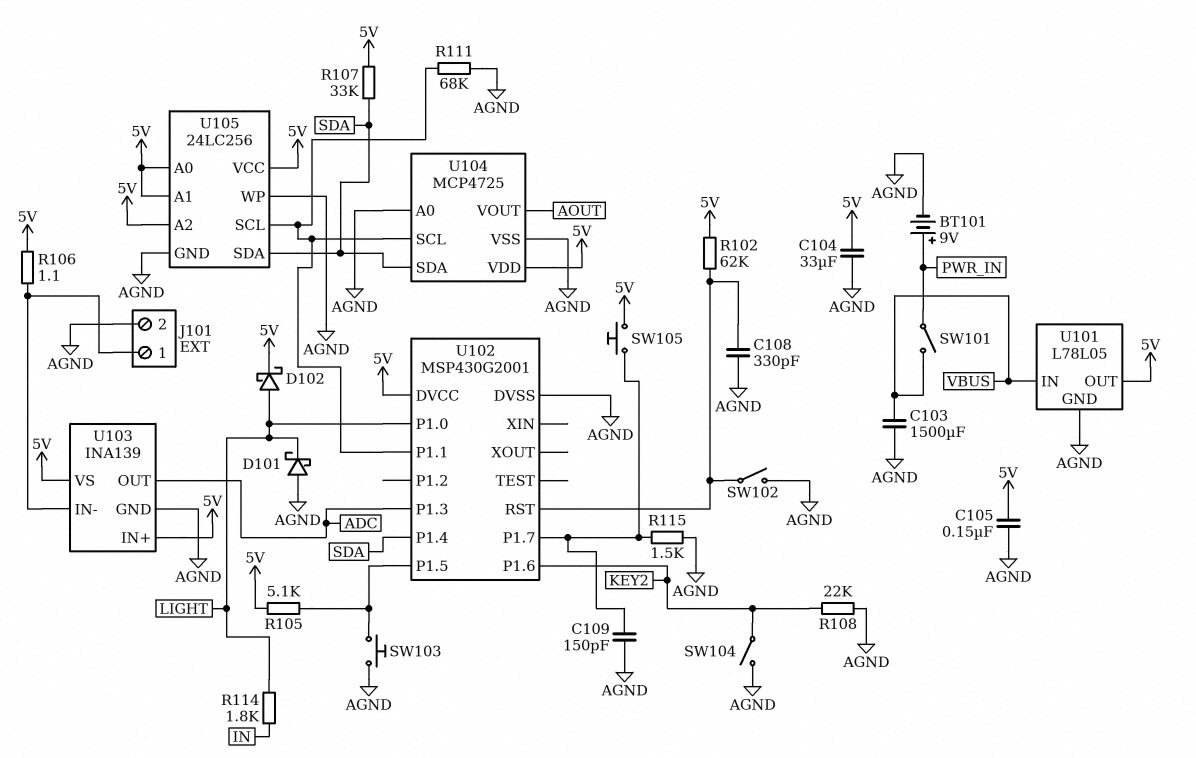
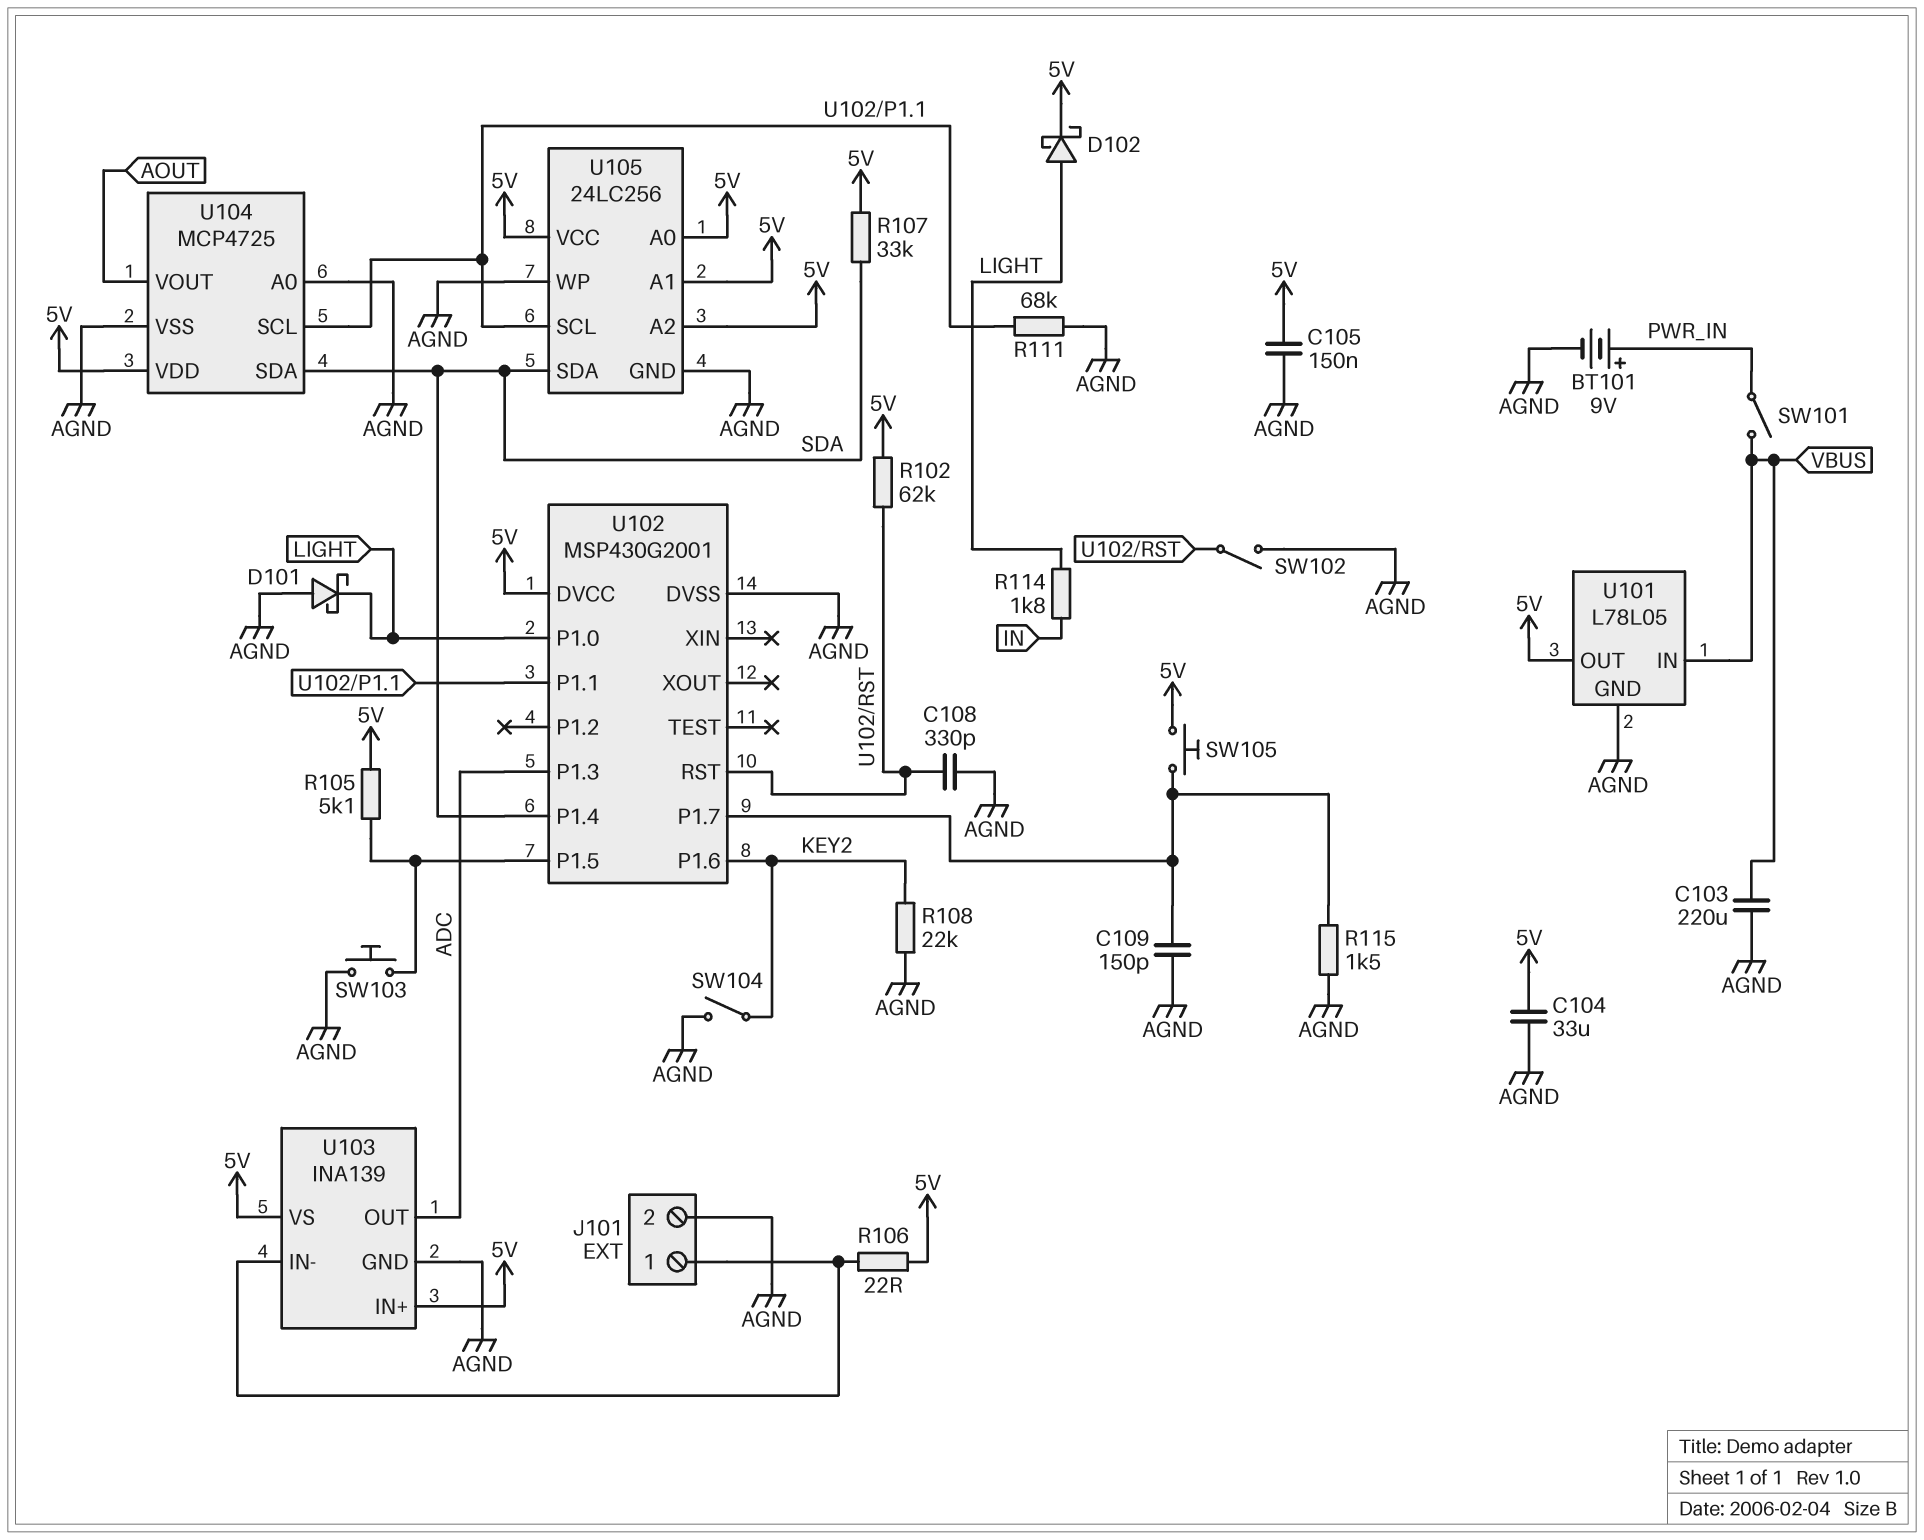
C103: 1500uF (AGND, VBUS) -> 220uF (AGND, VBUS)
R106: 1.1 (5V, J101/1) -> 22 (5V, J101/1)

